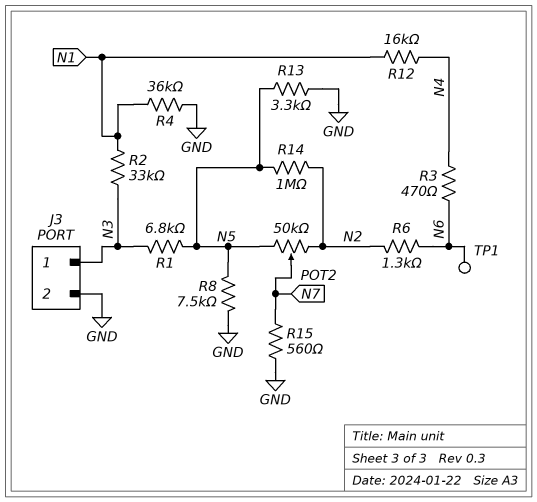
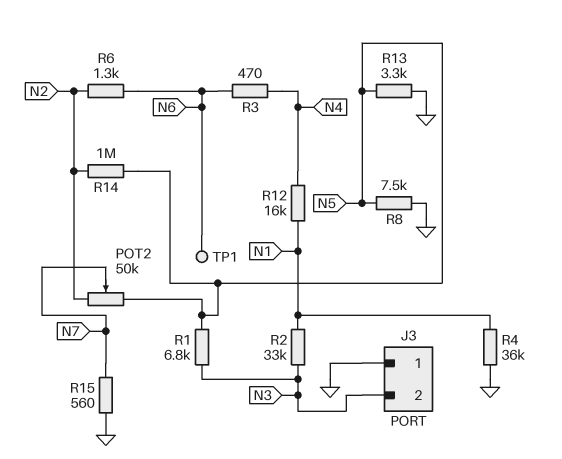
J3 pin 1: N3 -> GND
J3 pin 2: GND -> N3

